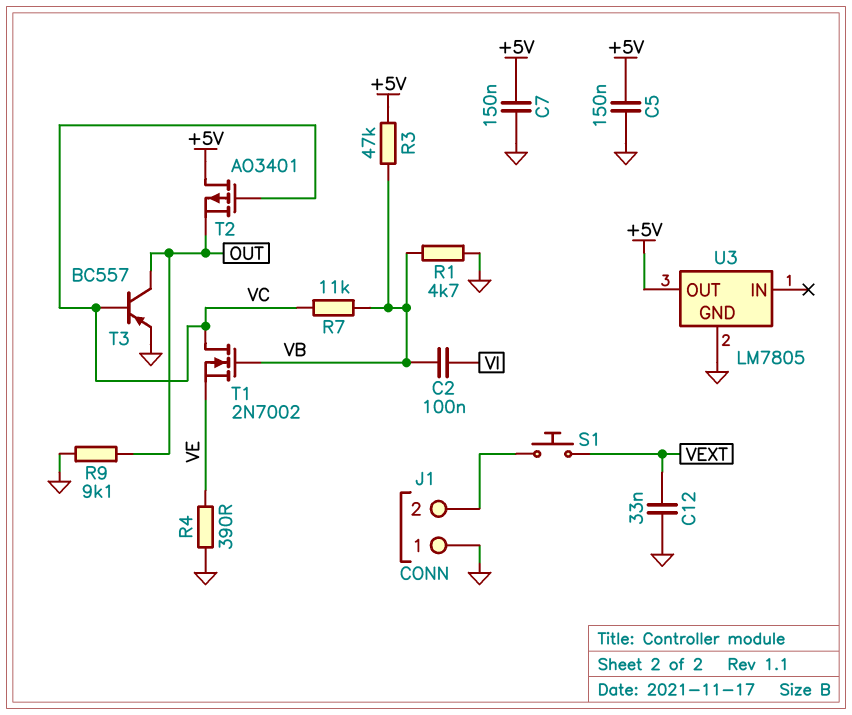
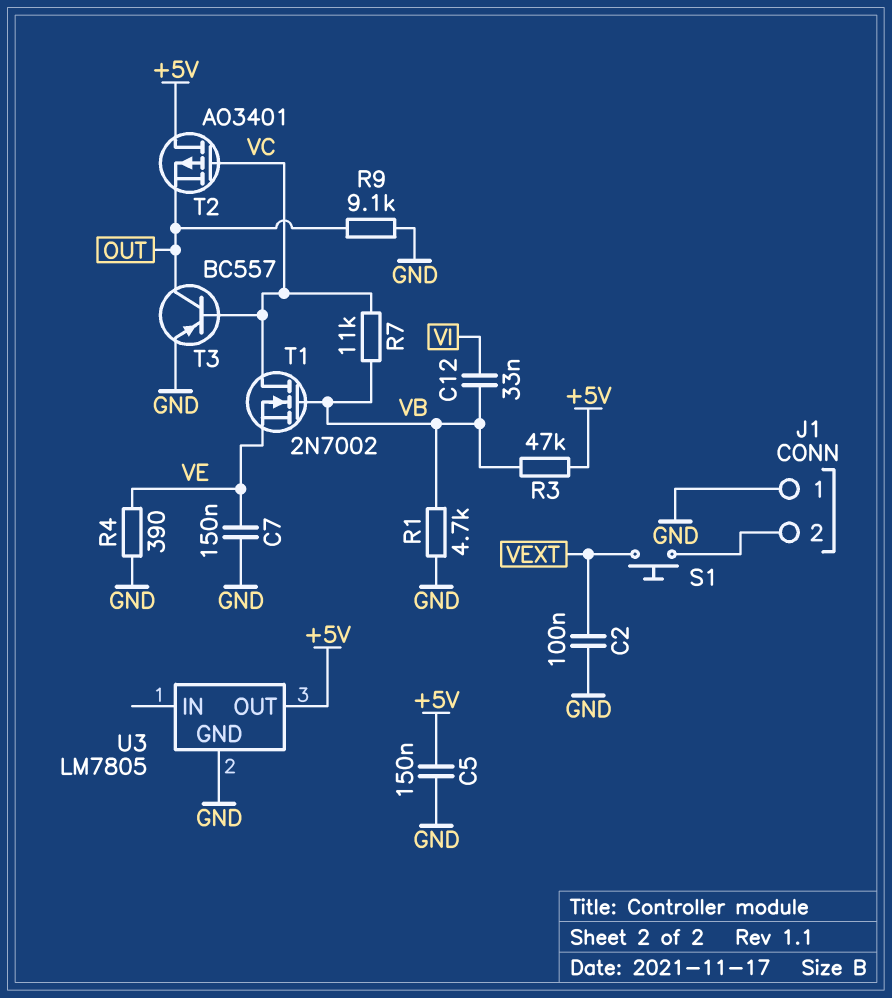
C2: 100nF (VB, VI) -> 100nF (GND, VEXT)
C7: 150nF (+5V, GND) -> 150nF (GND, VE)
C12: 33nF (GND, VEXT) -> 33nF (VB, VI)

